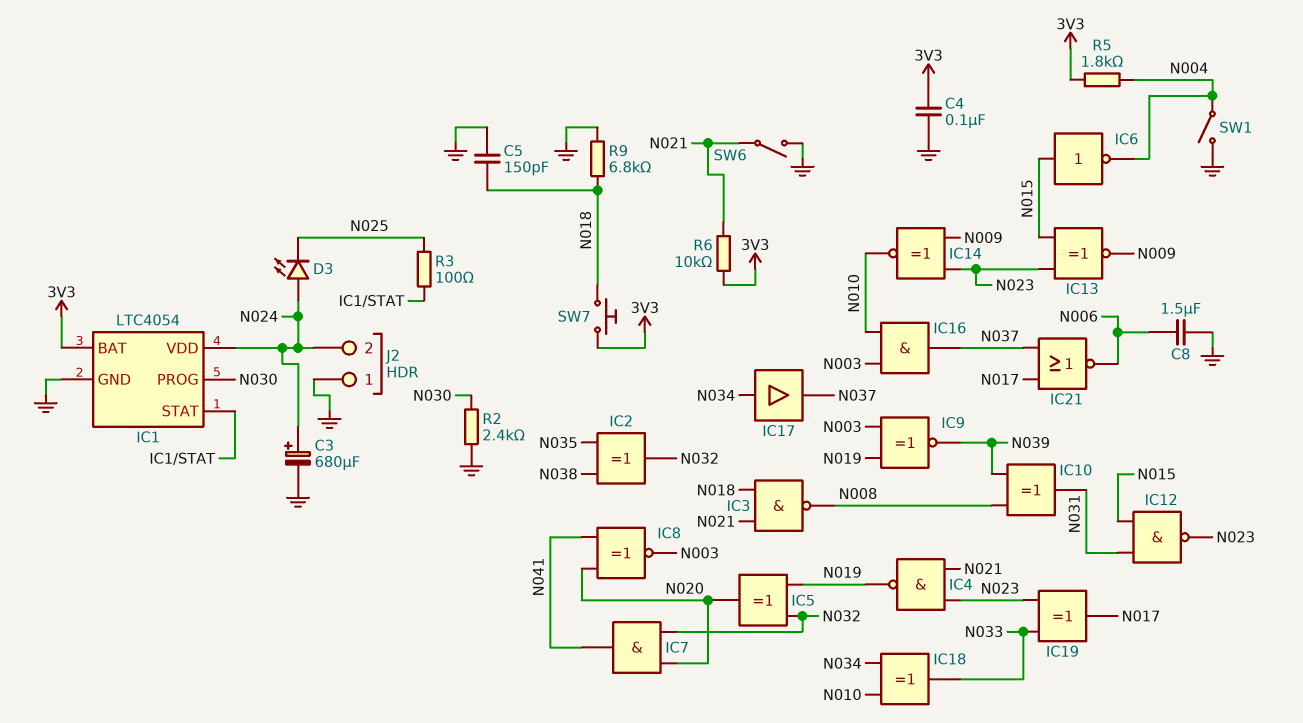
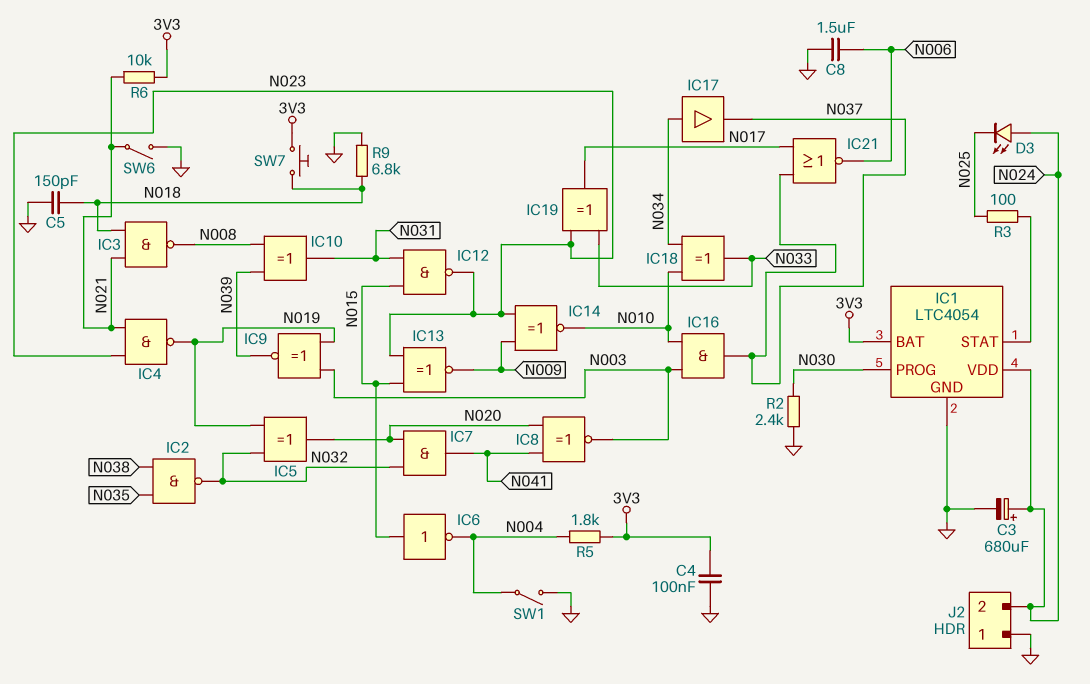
IC2: XOR (in N035, in N038, out N032) -> NAND (in N035, in N038, out N032)

